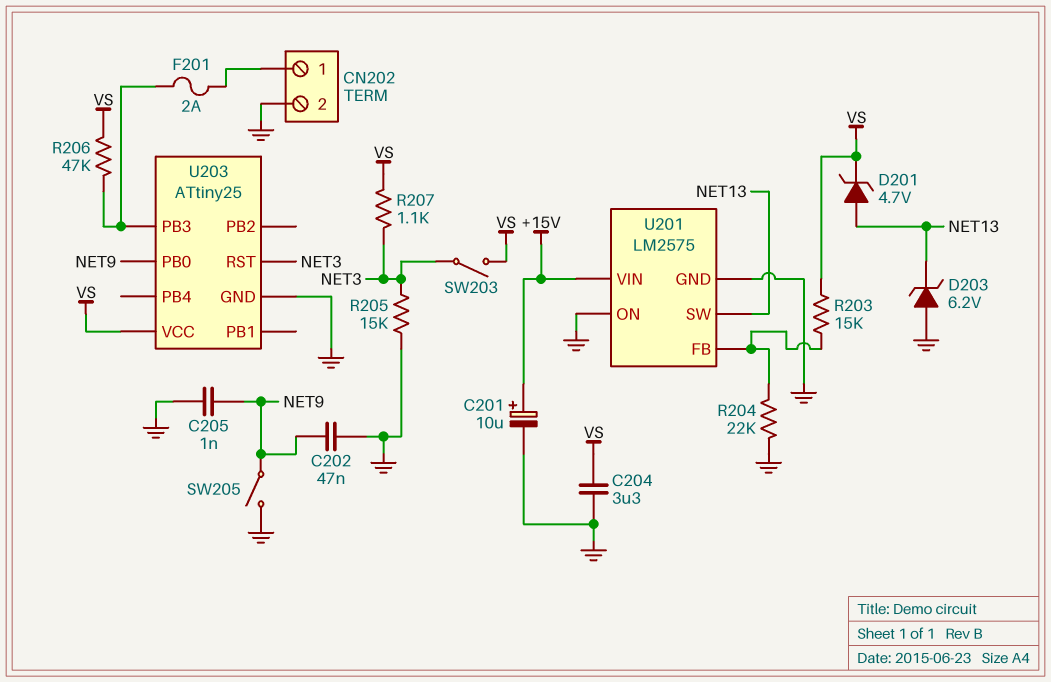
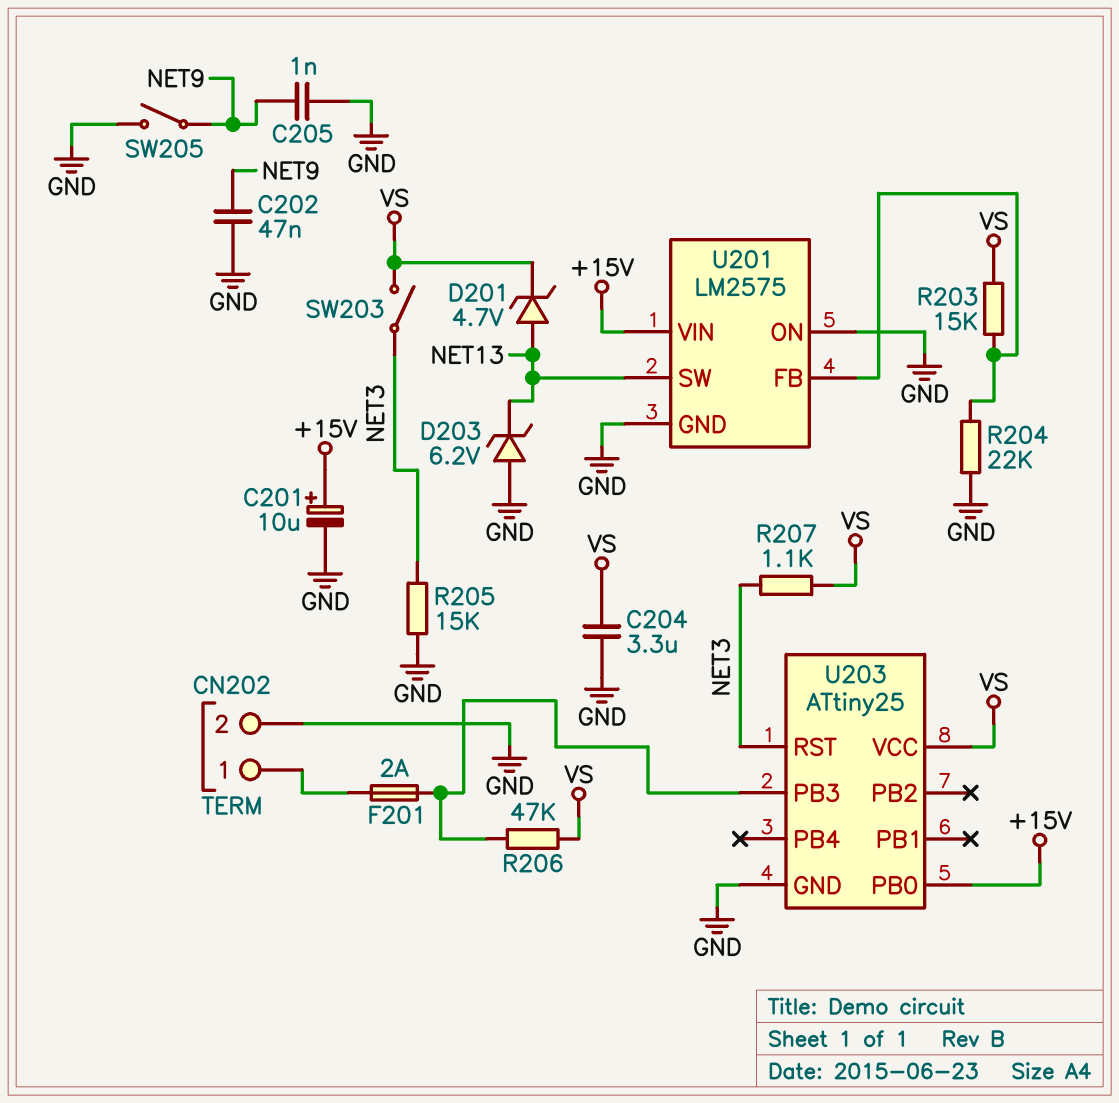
U203 pin PB0: NET9 -> +15V

